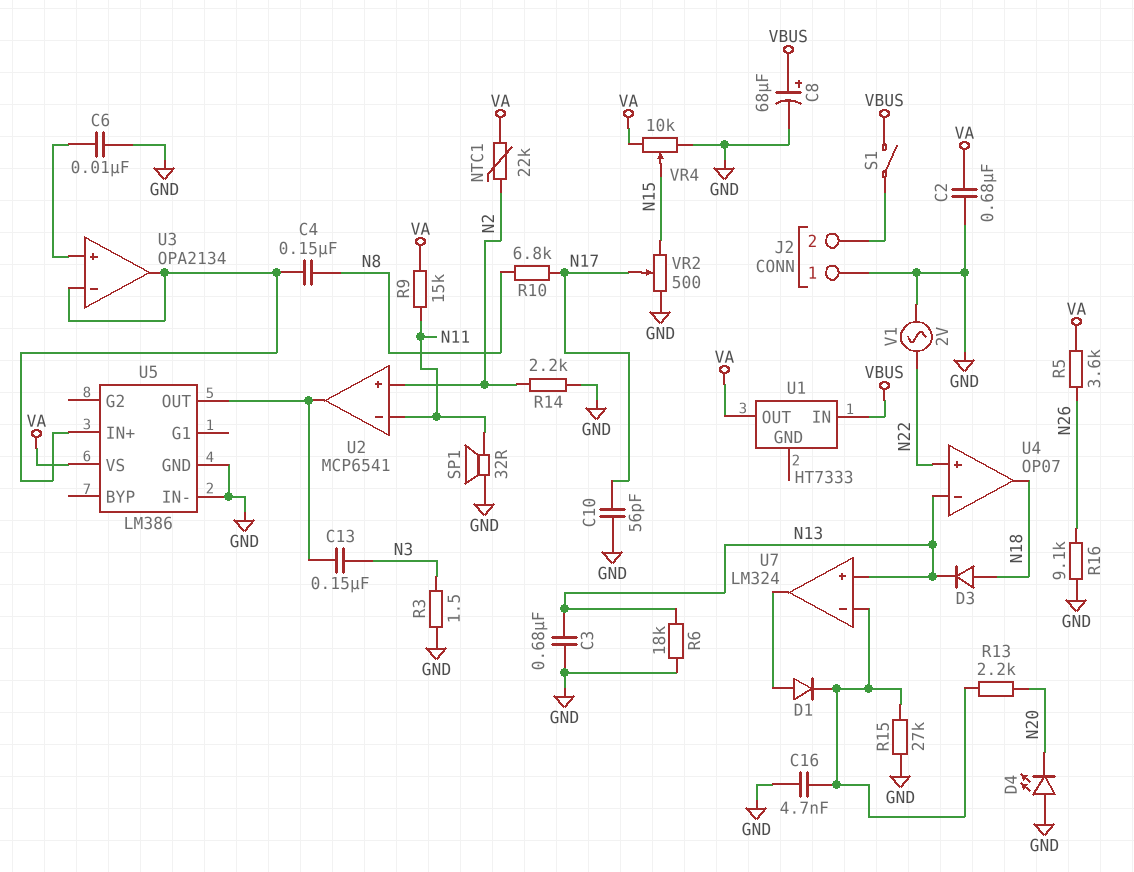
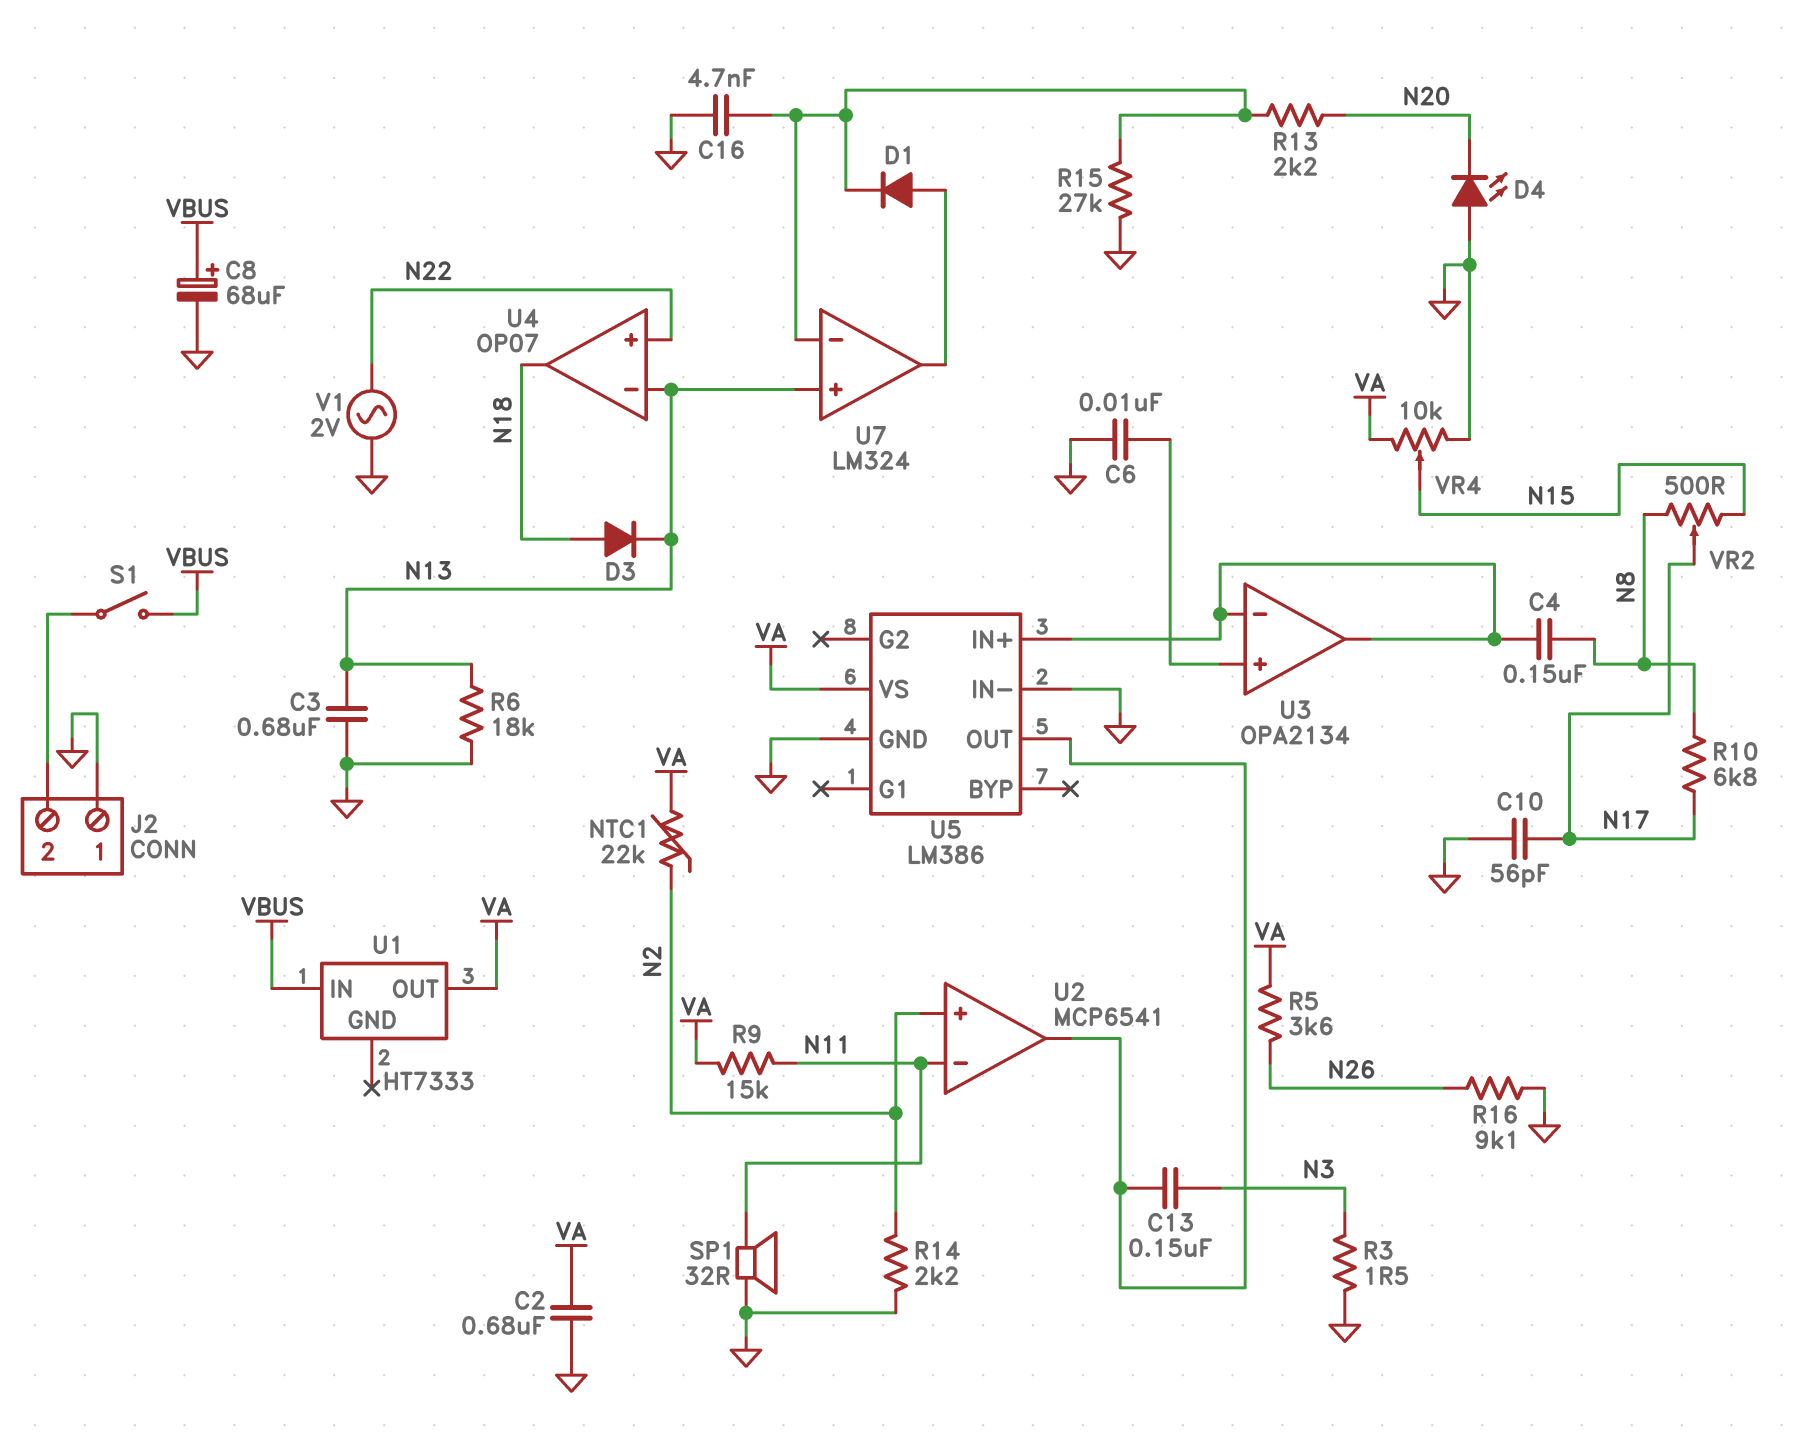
VR2: 500 (GND, N15, wiper N17) -> 500 (N8, N15, wiper N17)

